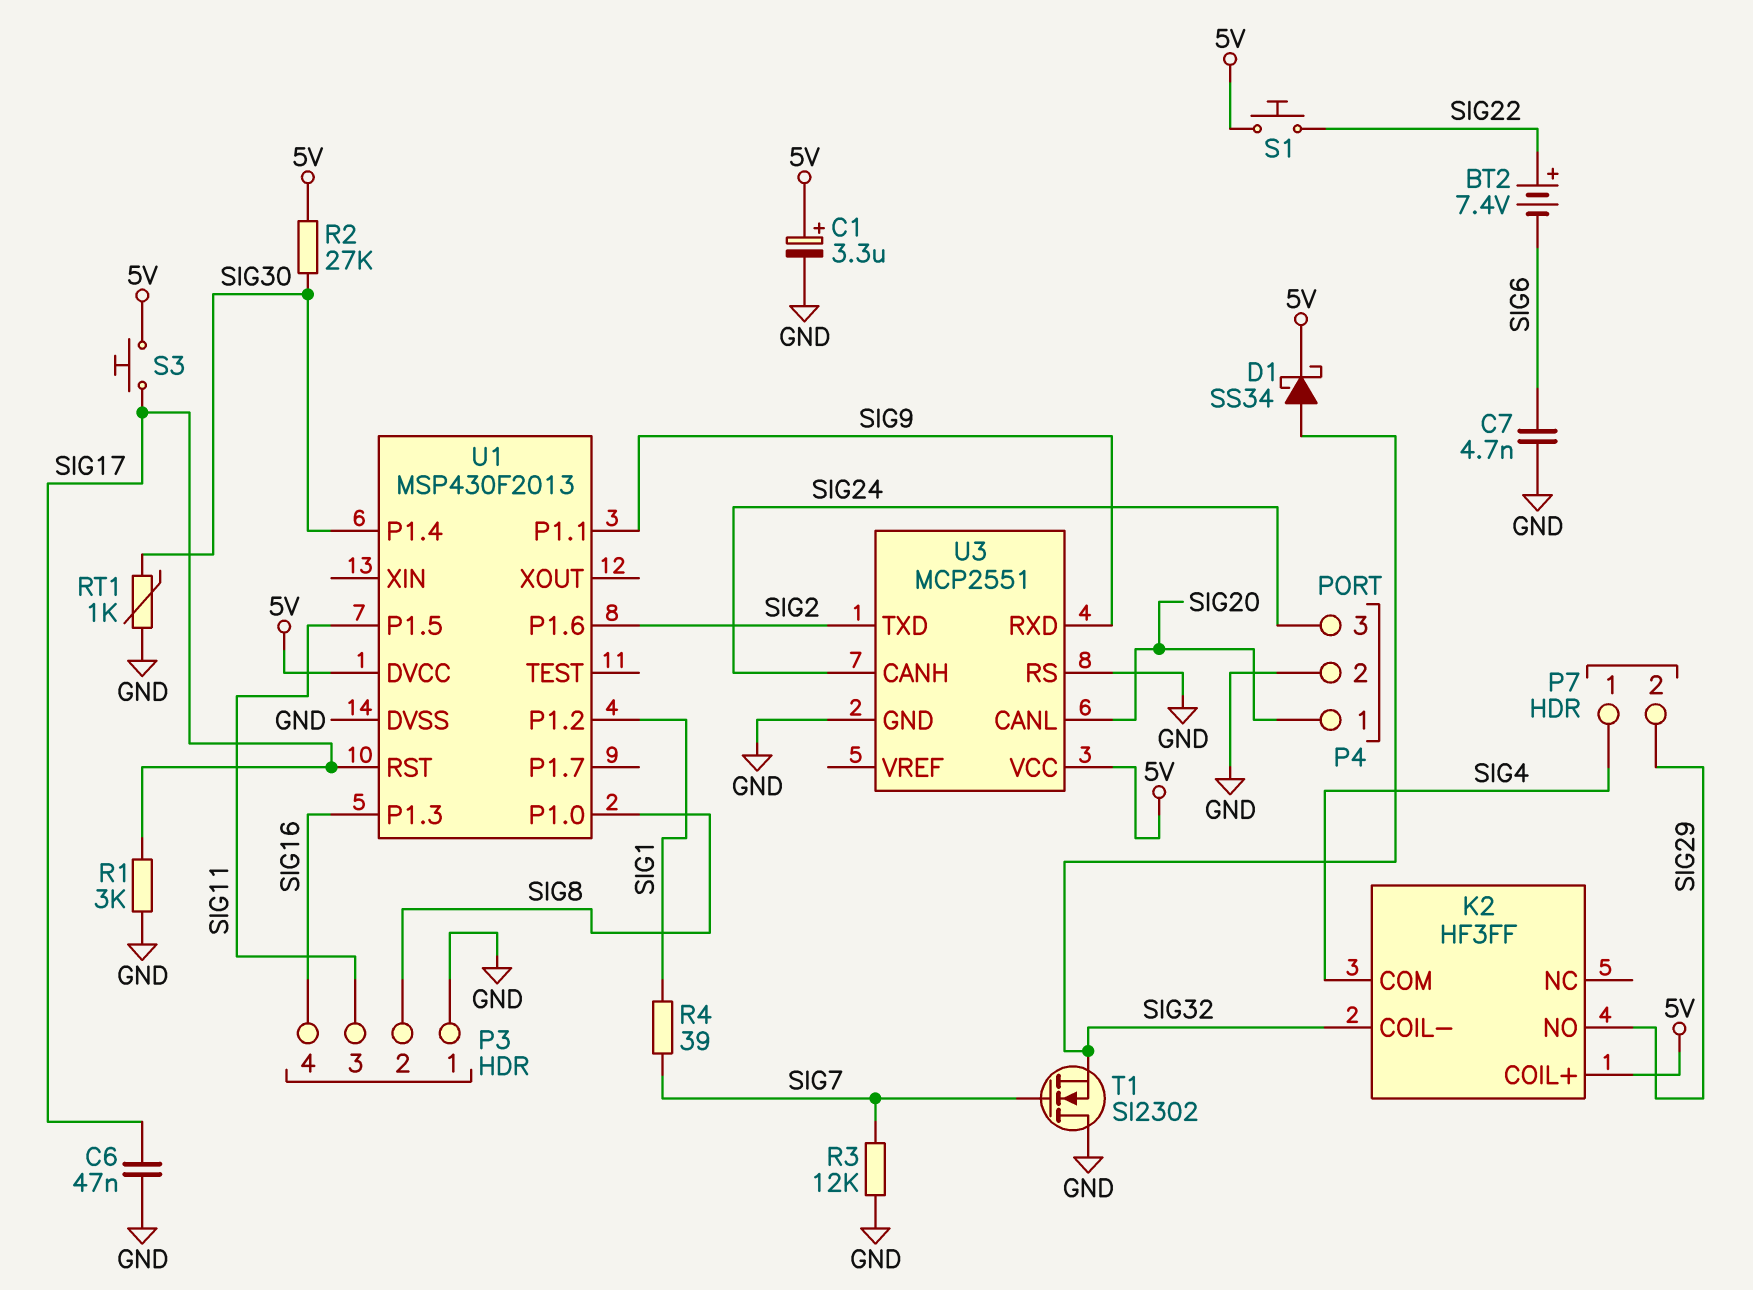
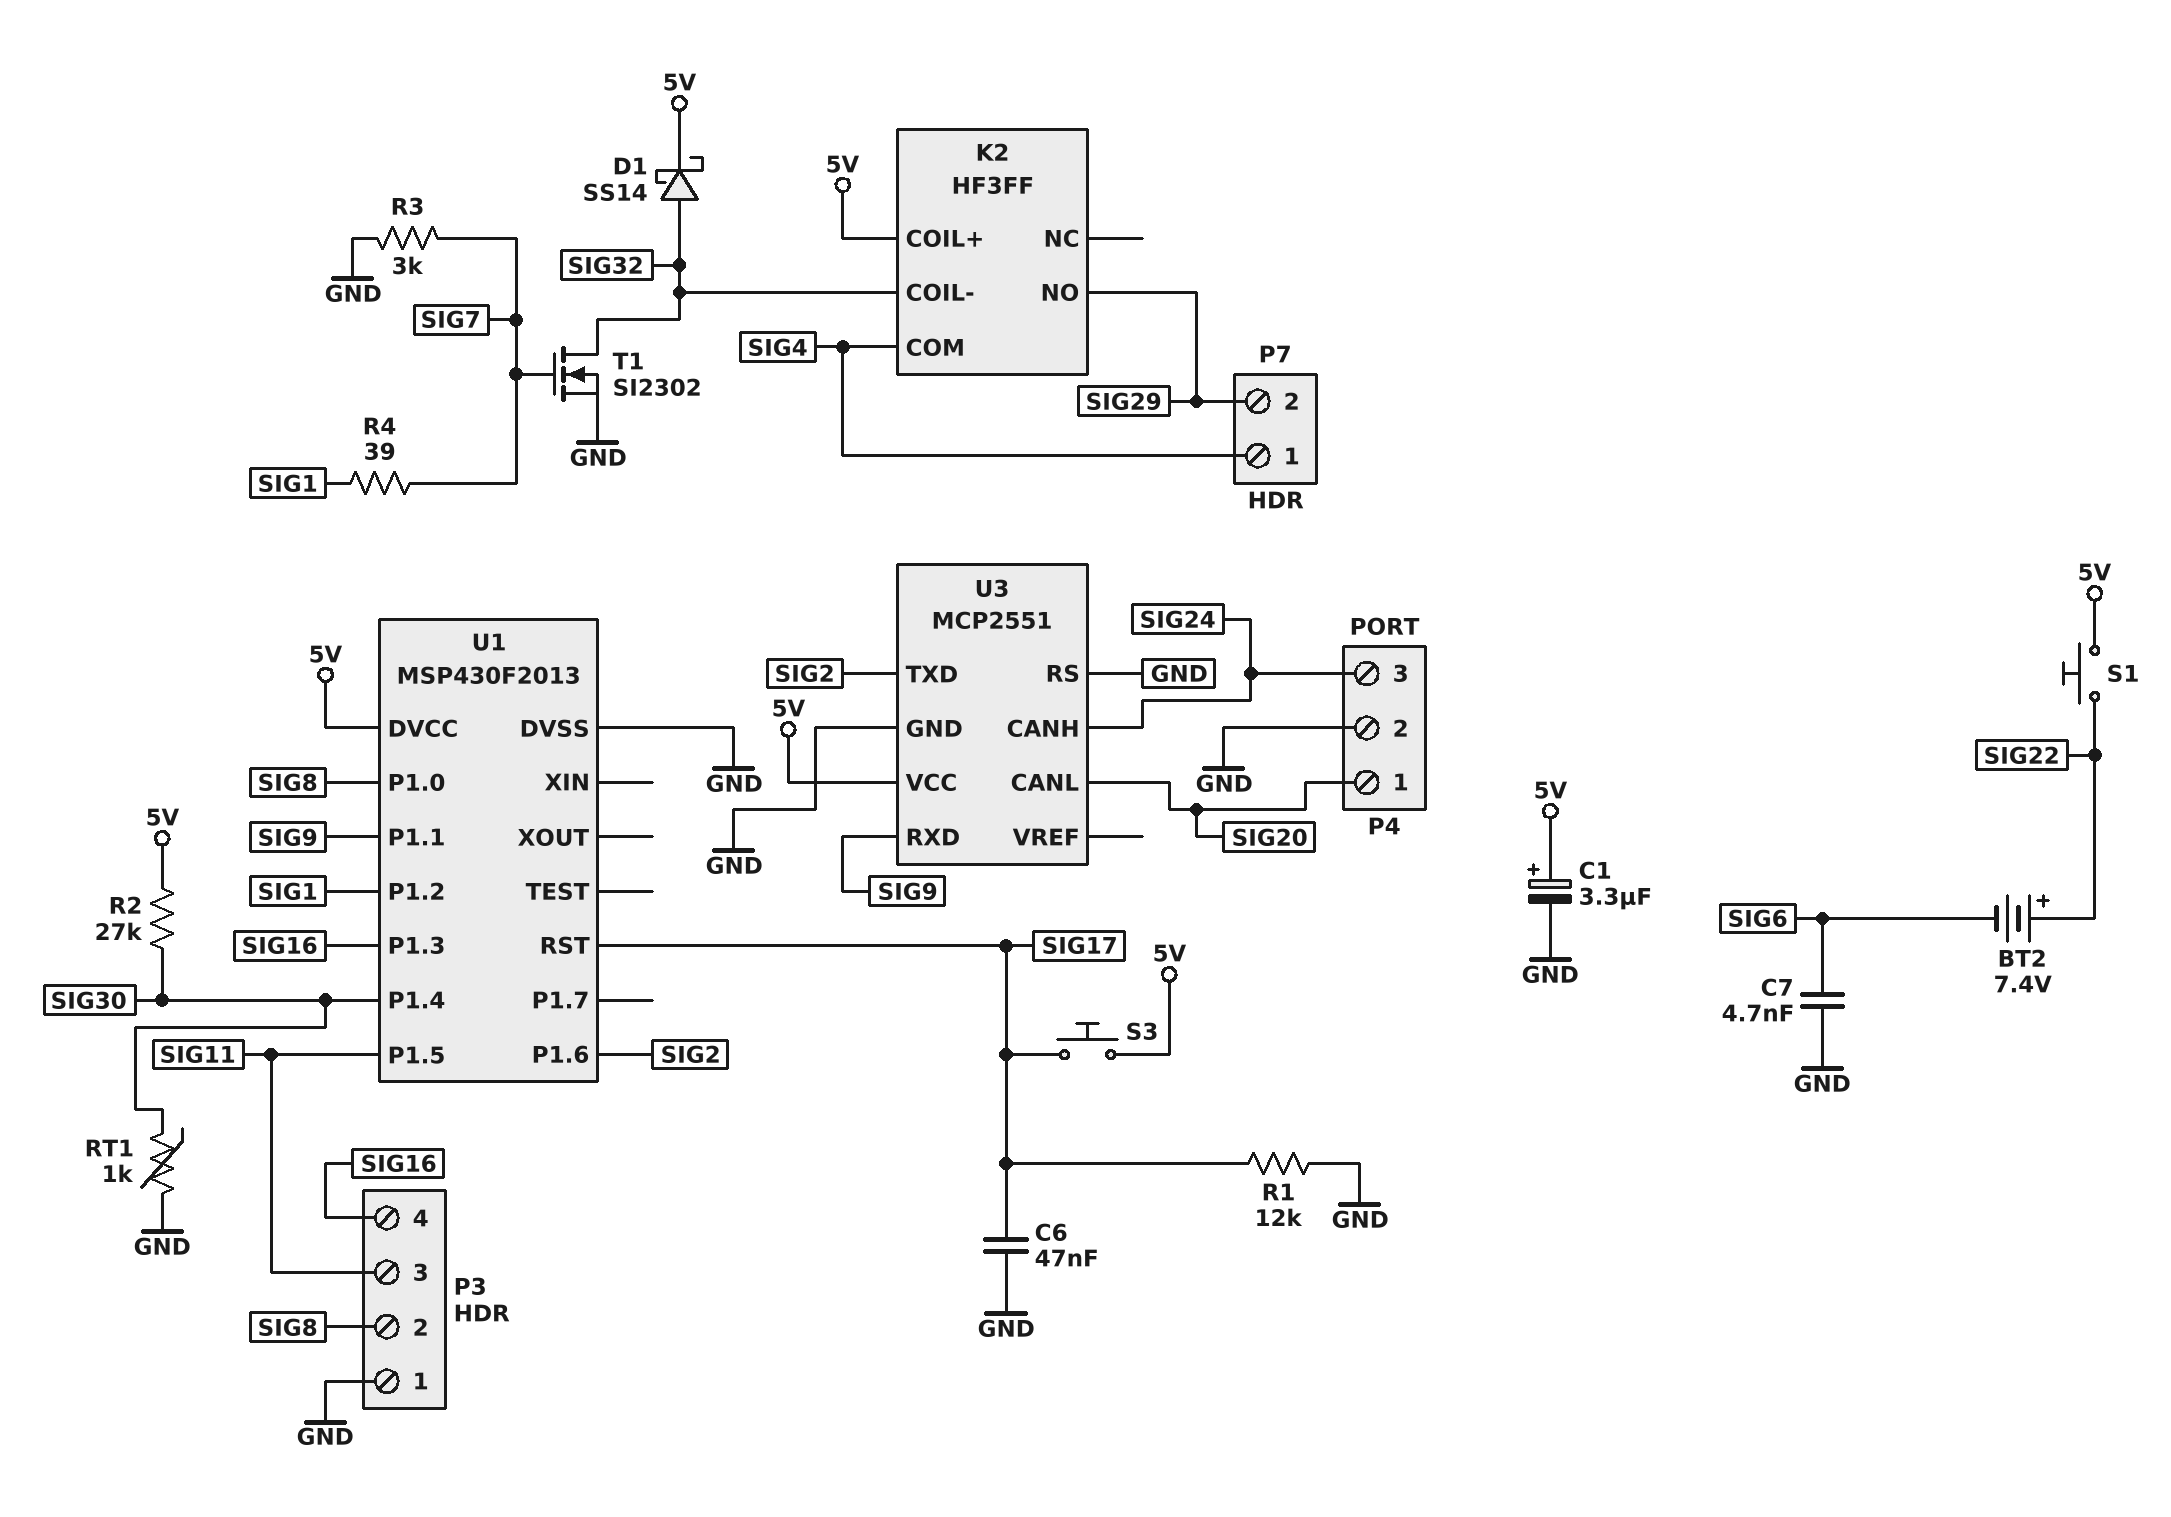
D1: schottky SS34 (A SIG32, K 5V) -> schottky SS14 (A SIG32, K 5V)
R1: 3k (GND, SIG17) -> 12k (GND, SIG17)
R3: 12k (GND, SIG7) -> 3k (GND, SIG7)
T1: NMOS SI2302 (G SIG7, D GND, S SIG32) -> NMOS SI2302 (G SIG7, D SIG32, S GND)

